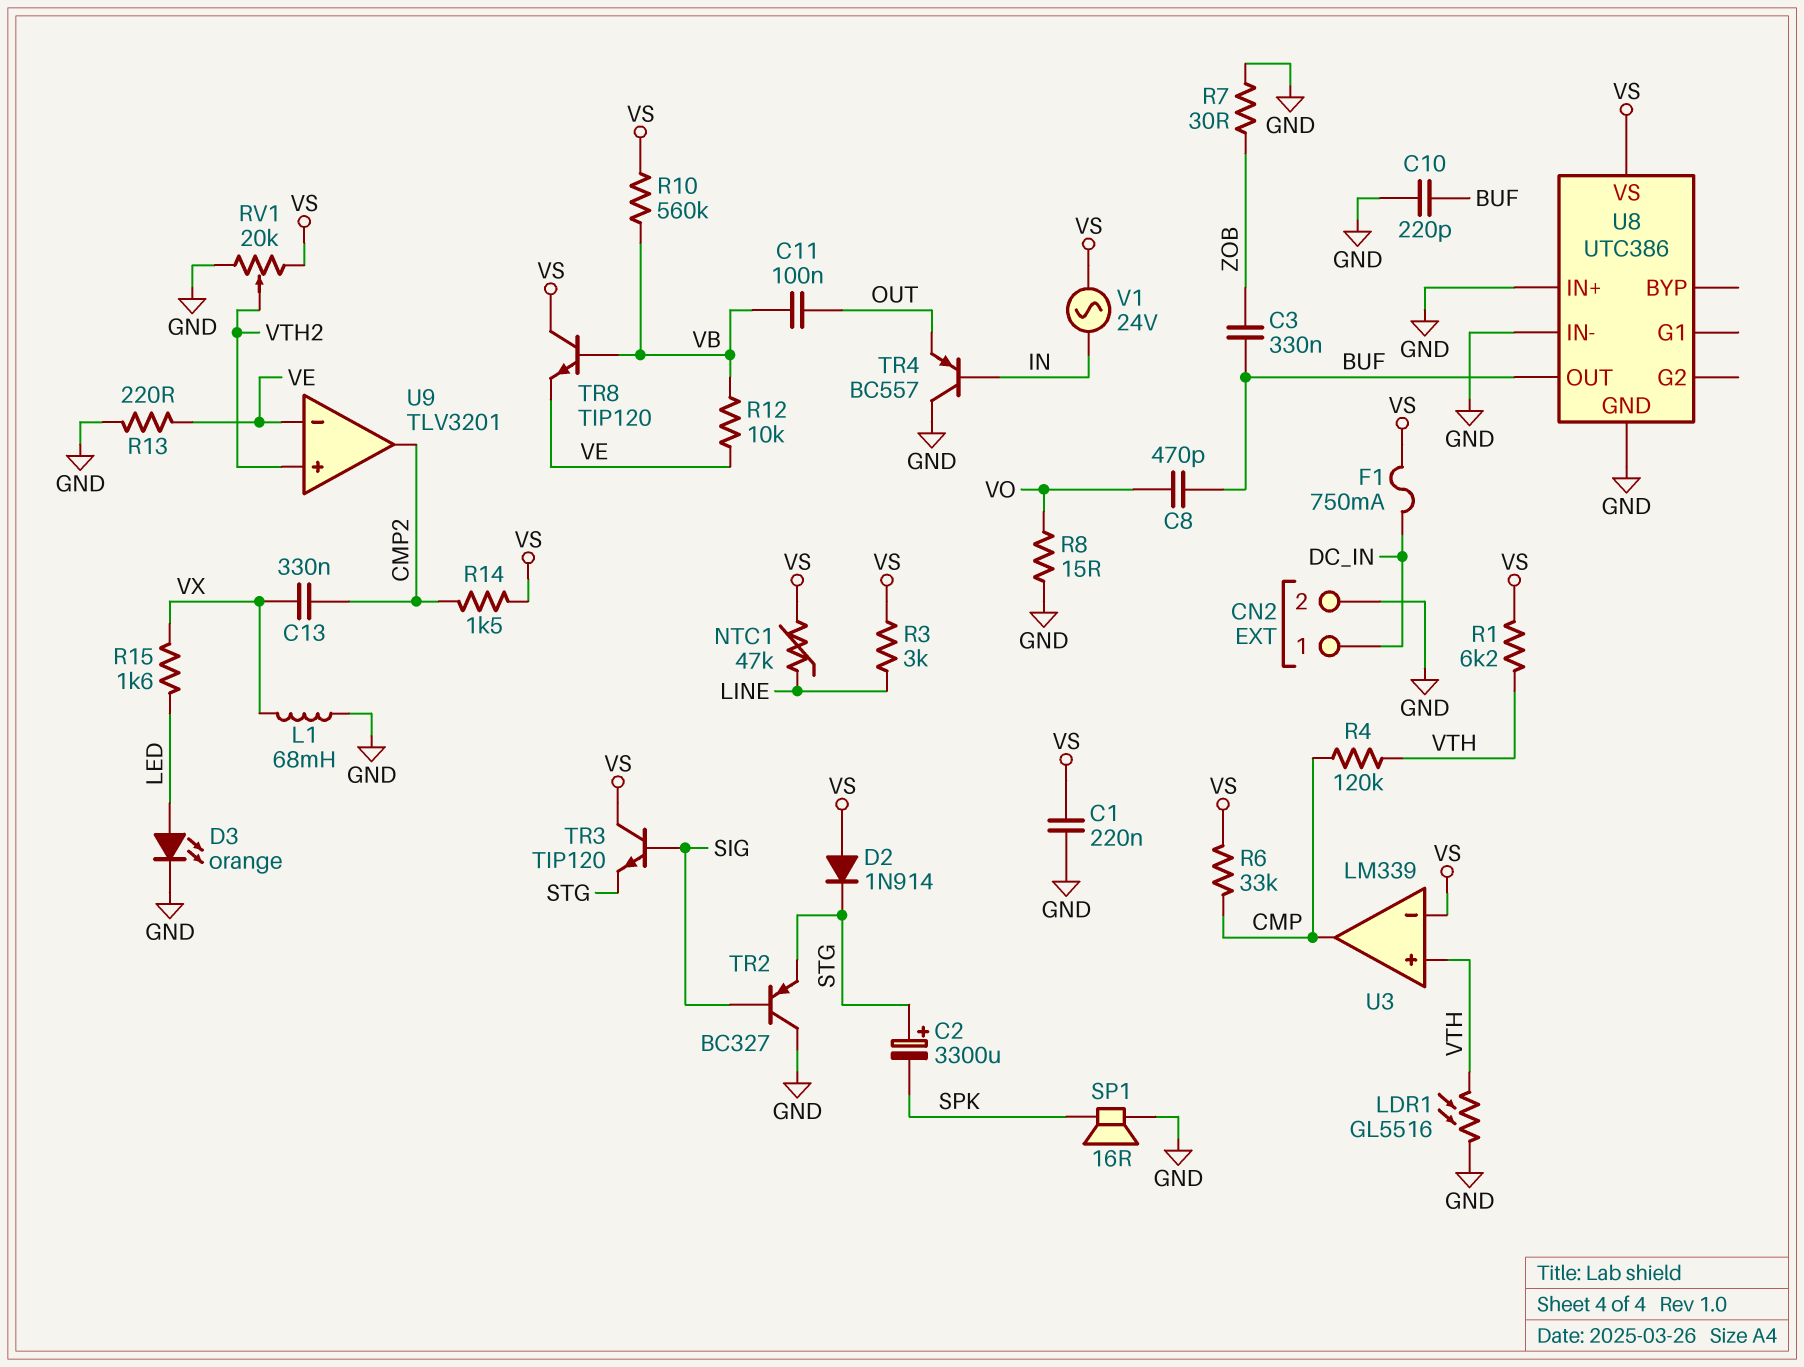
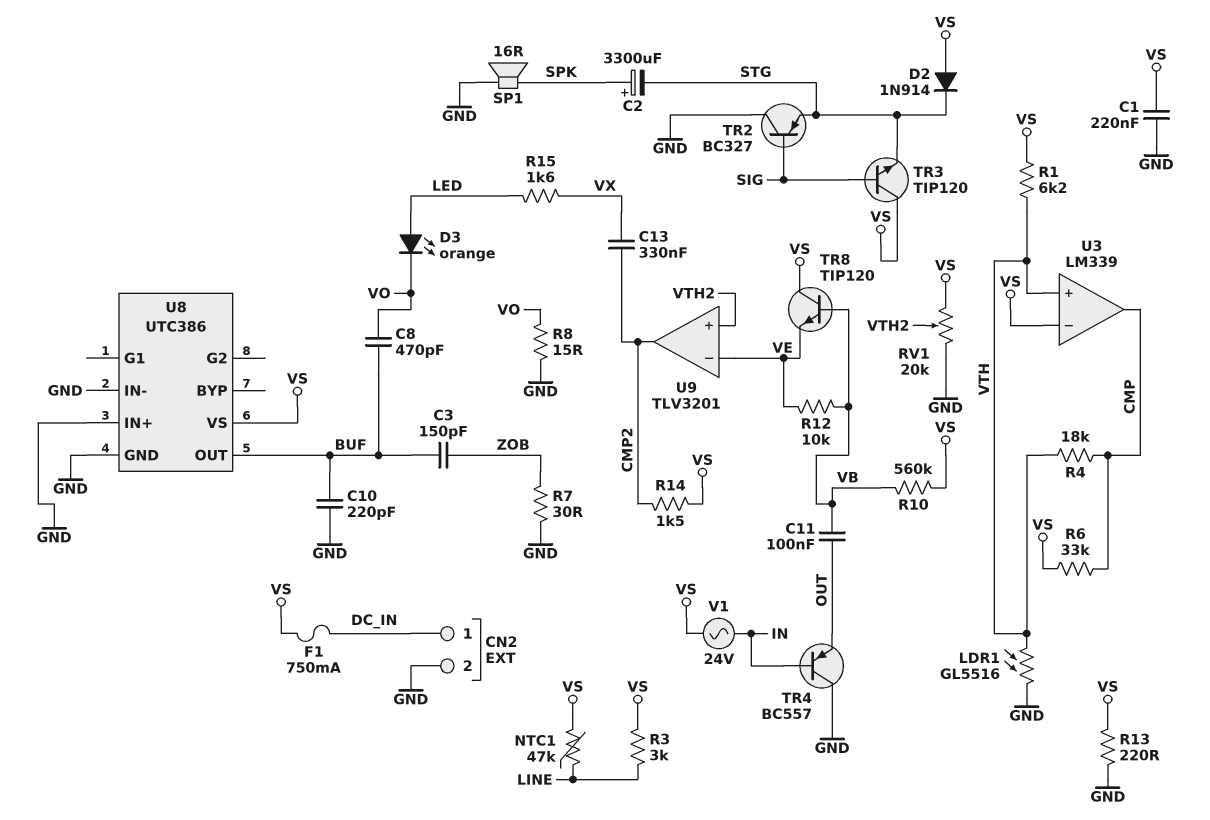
C2: 3300uF (plus STG, minus SPK) -> 3300uF (plus SPK, minus STG)
C3: 330nF (BUF, ZOB) -> 150pF (BUF, ZOB)
D3: LED orange (A LED, K GND) -> LED orange (A LED, K VO)
L1: 68mH (GND, VX) -> none
R4: 120k (CMP, VTH) -> 18k (CMP, VTH)
R13: 220 (GND, VE) -> 220 (GND, VS)

